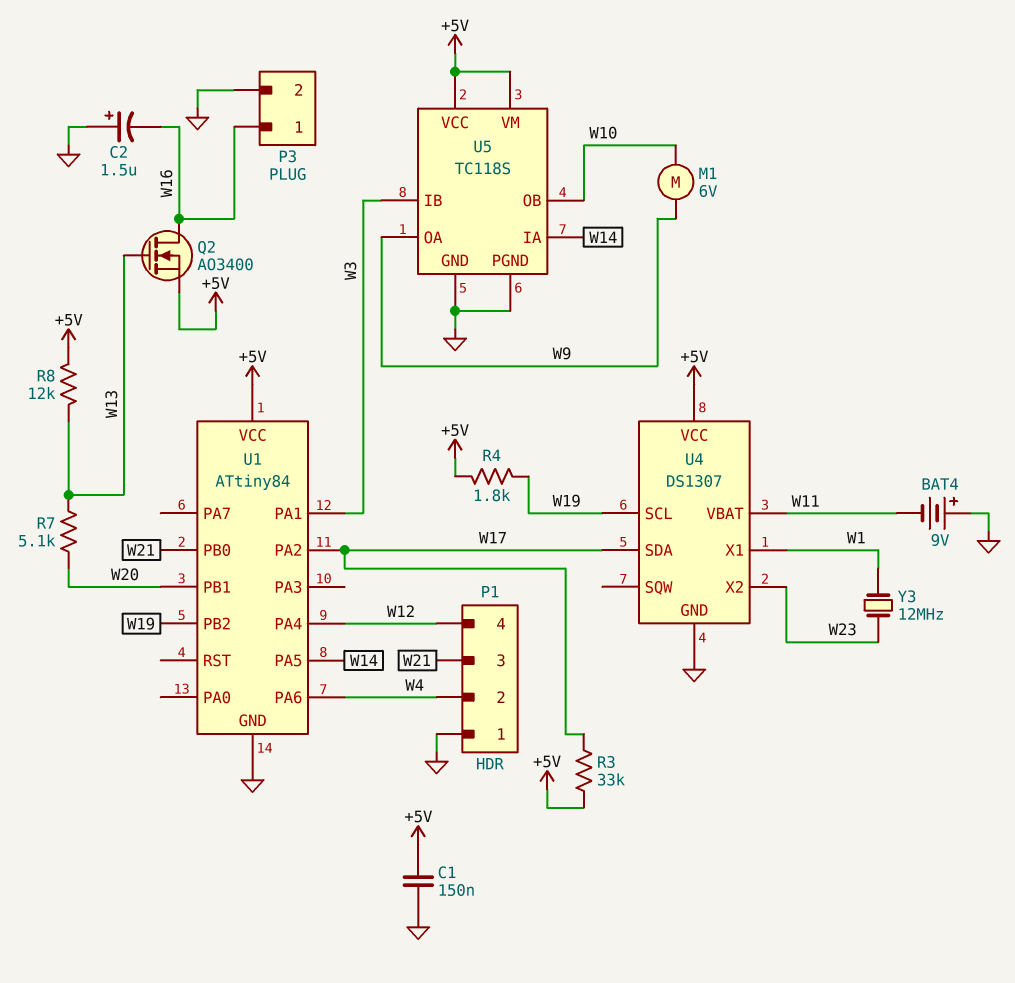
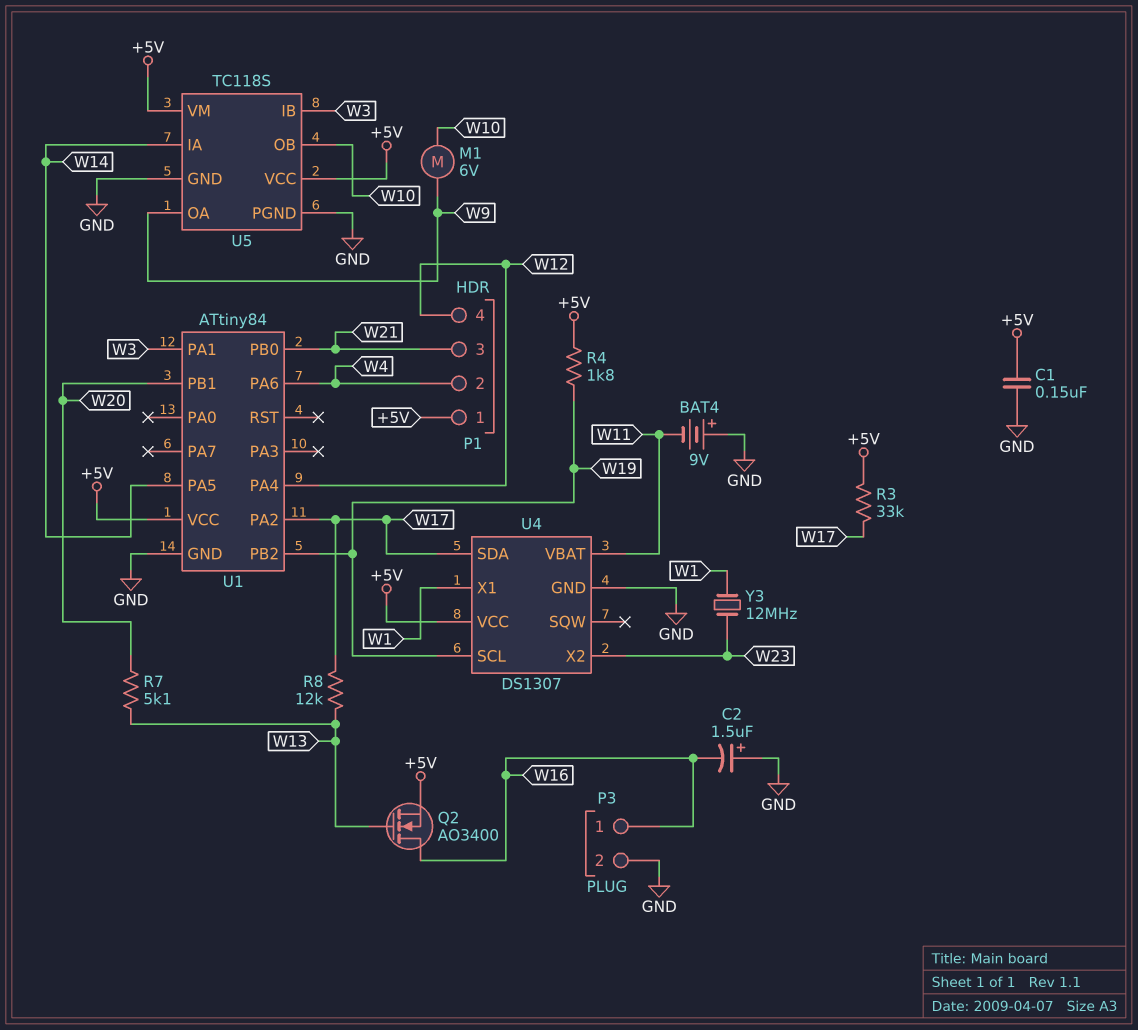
P1 pin 1: GND -> +5V
R8: 12k (+5V, W13) -> 12k (W13, W17)

